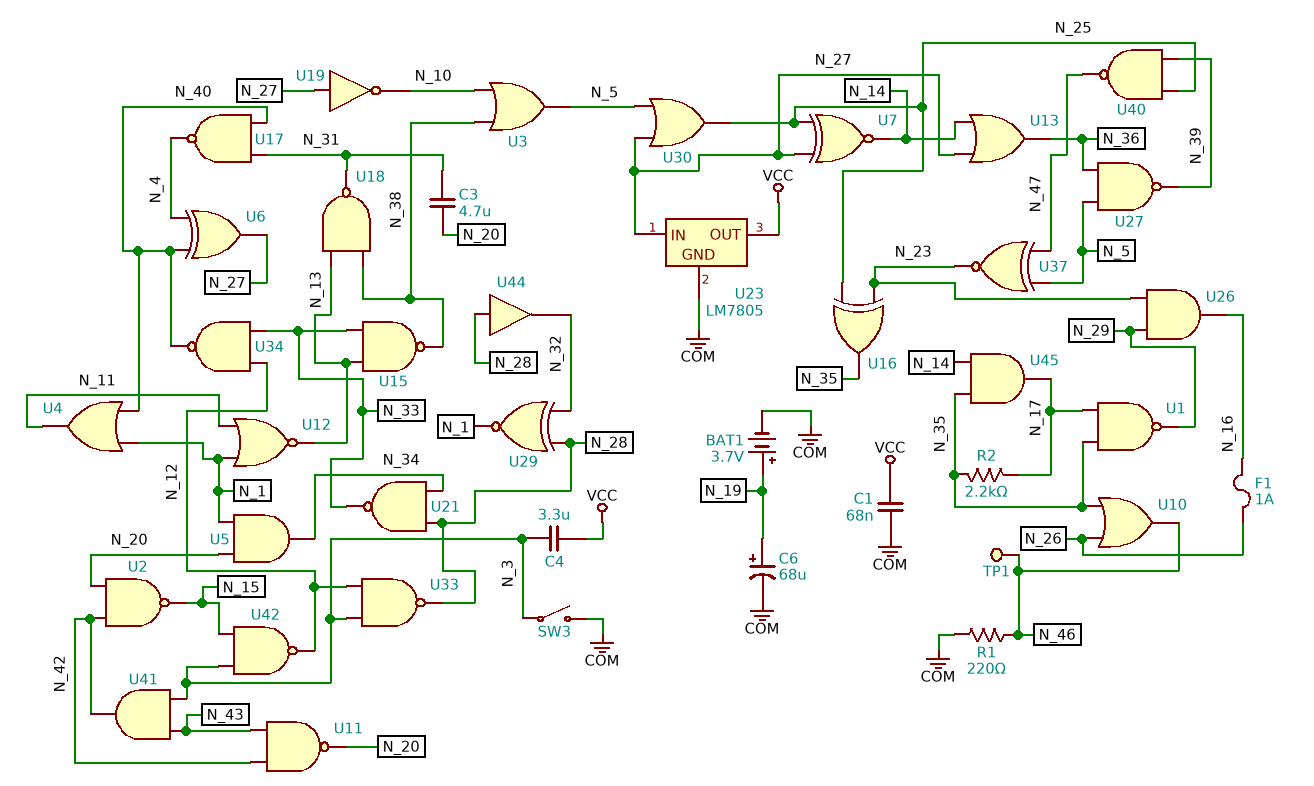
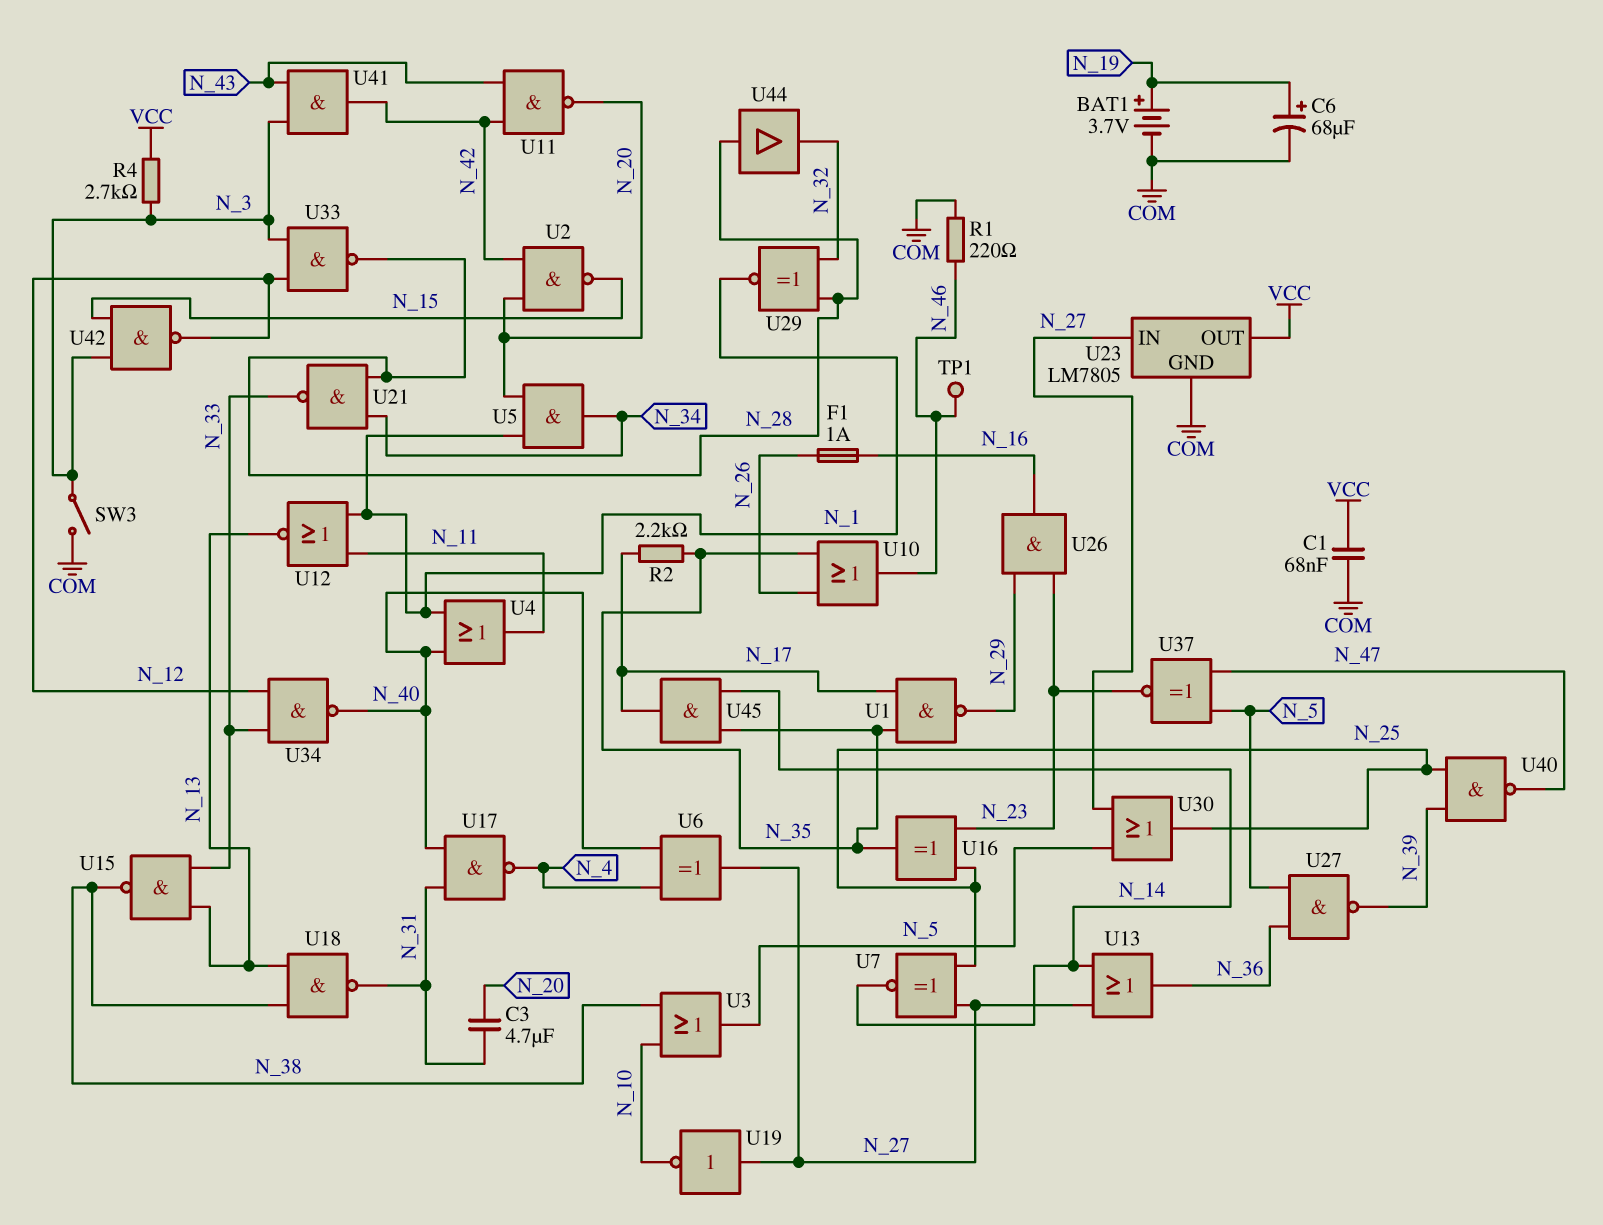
C4: 3.3uF (N_3, VCC) -> none
R4: none -> 2.7k (N_3, VCC)

